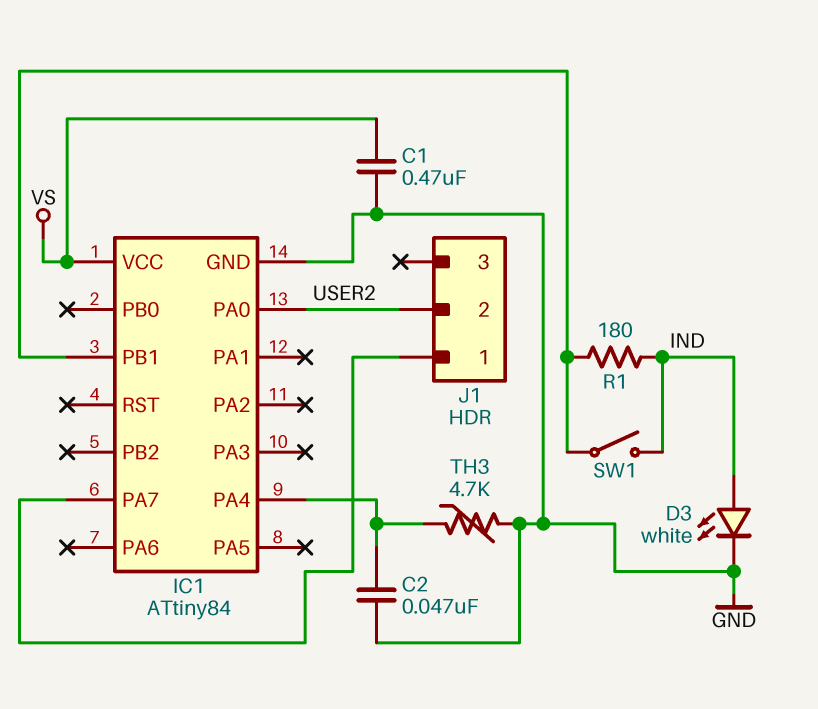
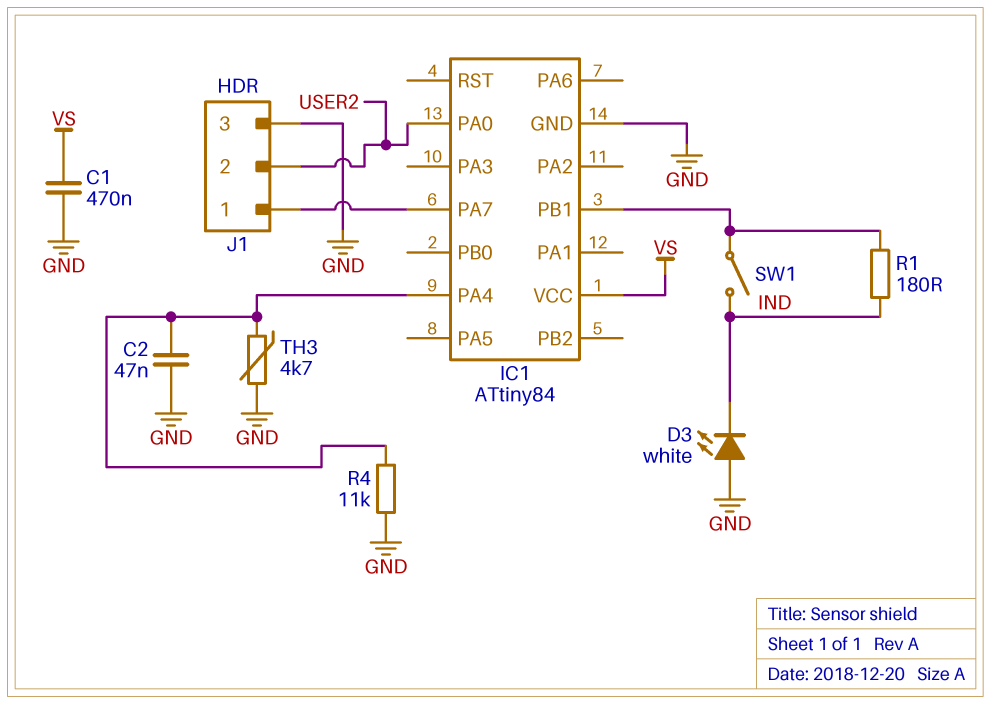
D3: LED white (A IND, K GND) -> LED white (A GND, K IND)
J1 pin 3: none -> GND
R4: none -> 11k (GND, IC1/PA4)

